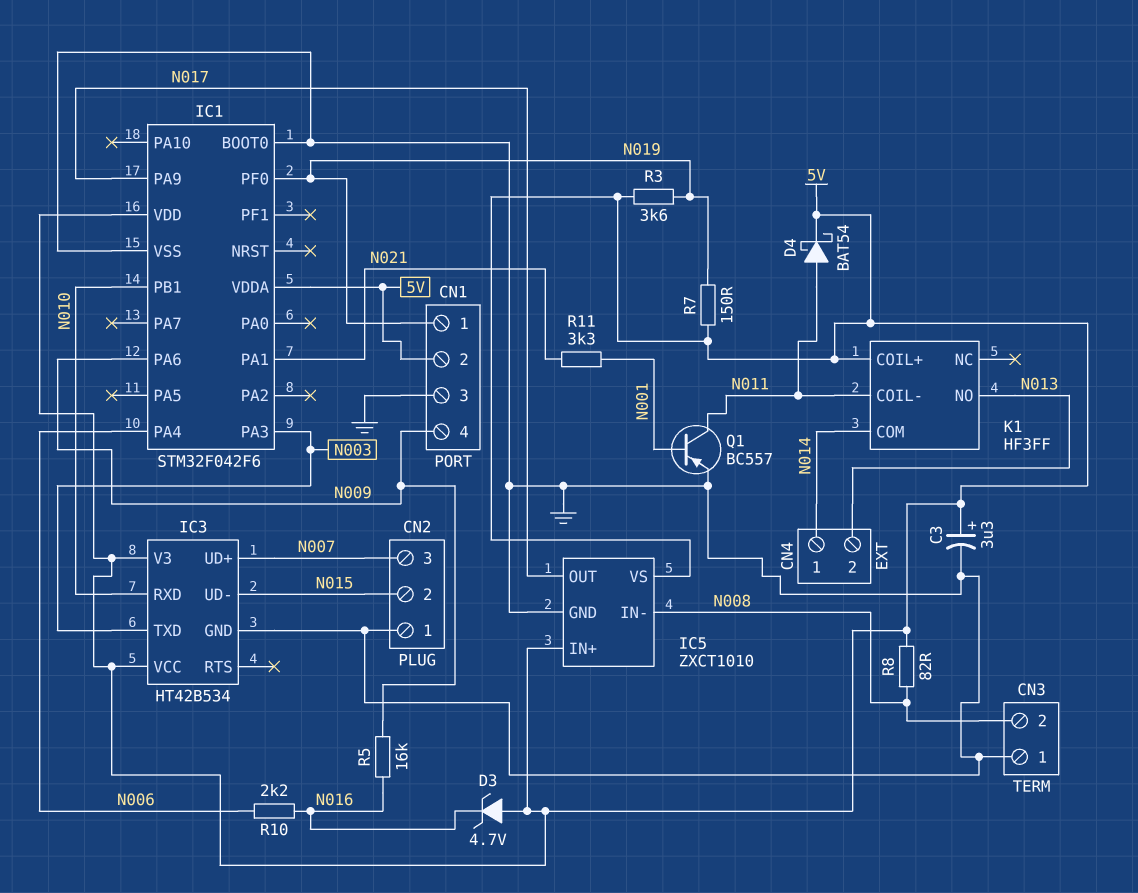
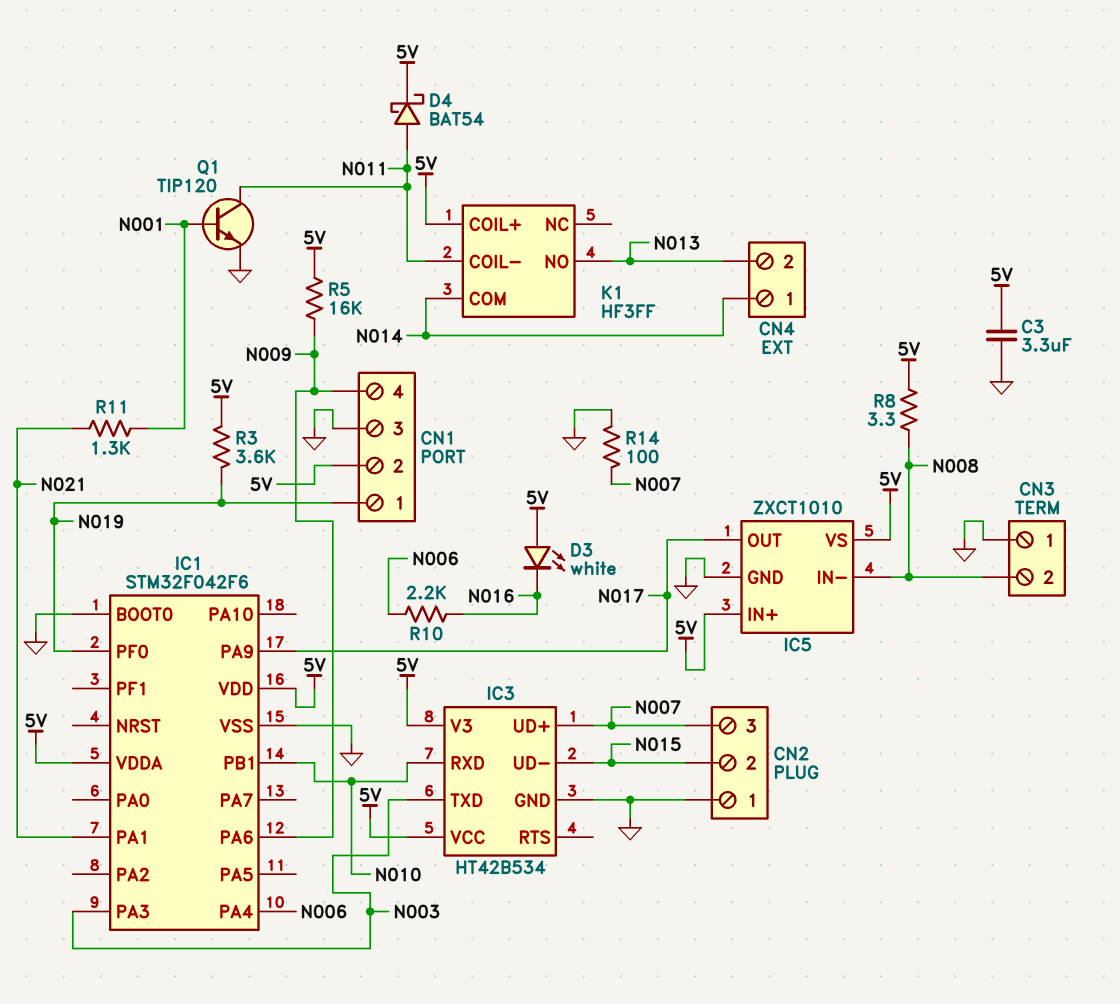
C3: 3.3uF (plus 5V, minus GND) -> 3.3uF (5V, GND)
D3: zener 4.7V (A 5V, K N016) -> LED white (A 5V, K N016)
Q1: PNP BC557 (B N001, C N011, E GND) -> NPN TIP120 (B N001, C N011, E GND)
R5: 16k (N009, N016) -> 16k (5V, N009)
R7: 150 (5V, N019) -> none
R8: 82 (5V, N008) -> 3.3 (5V, N008)
R11: 3.3k (N001, N021) -> 1.3k (N001, N021)
R14: none -> 100 (GND, N007)

